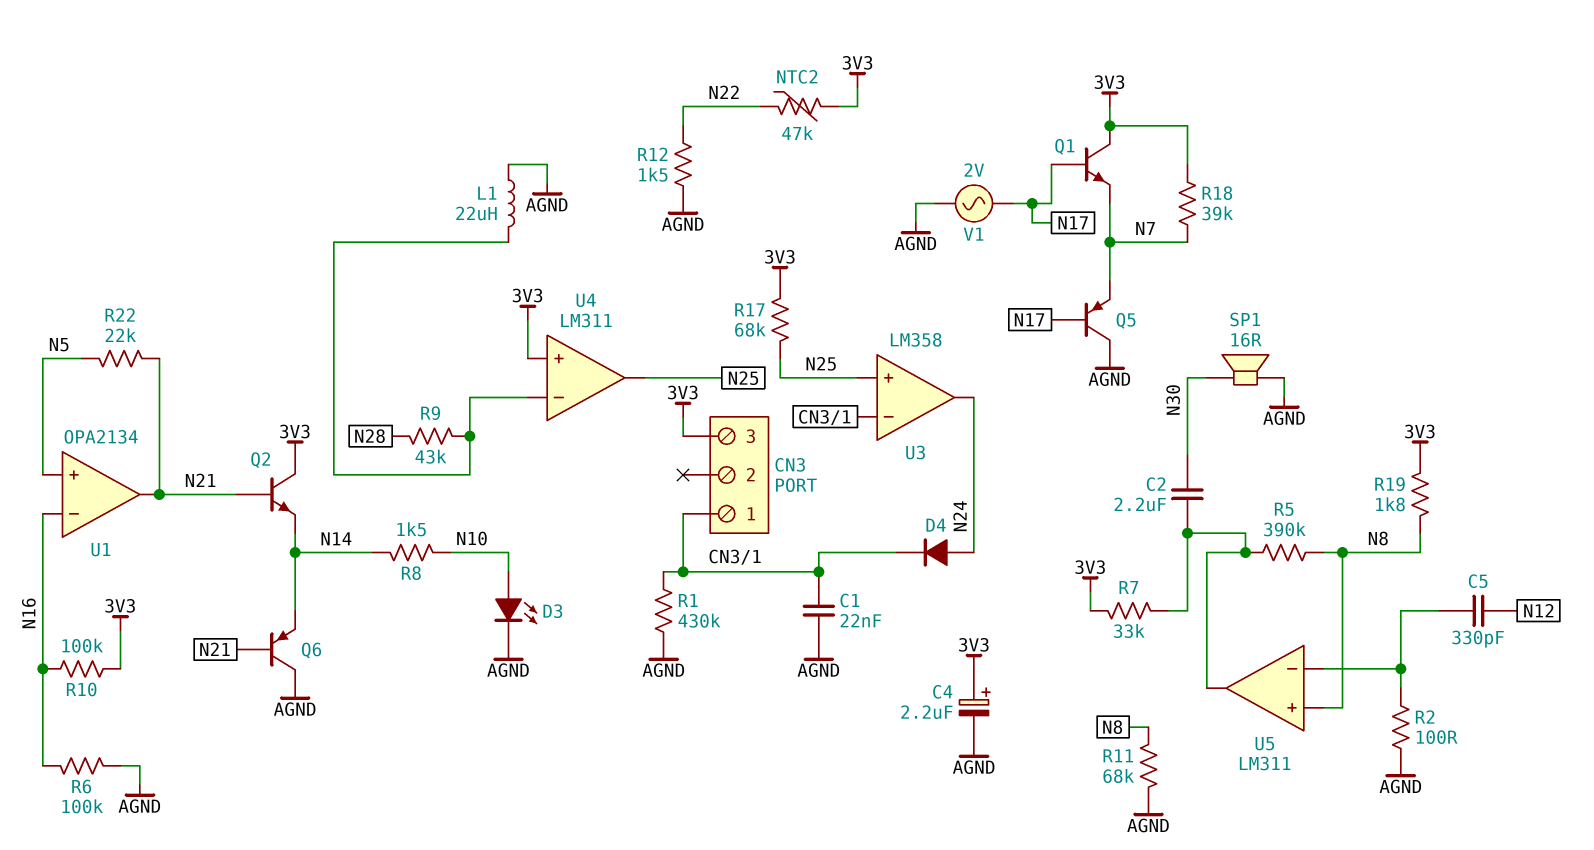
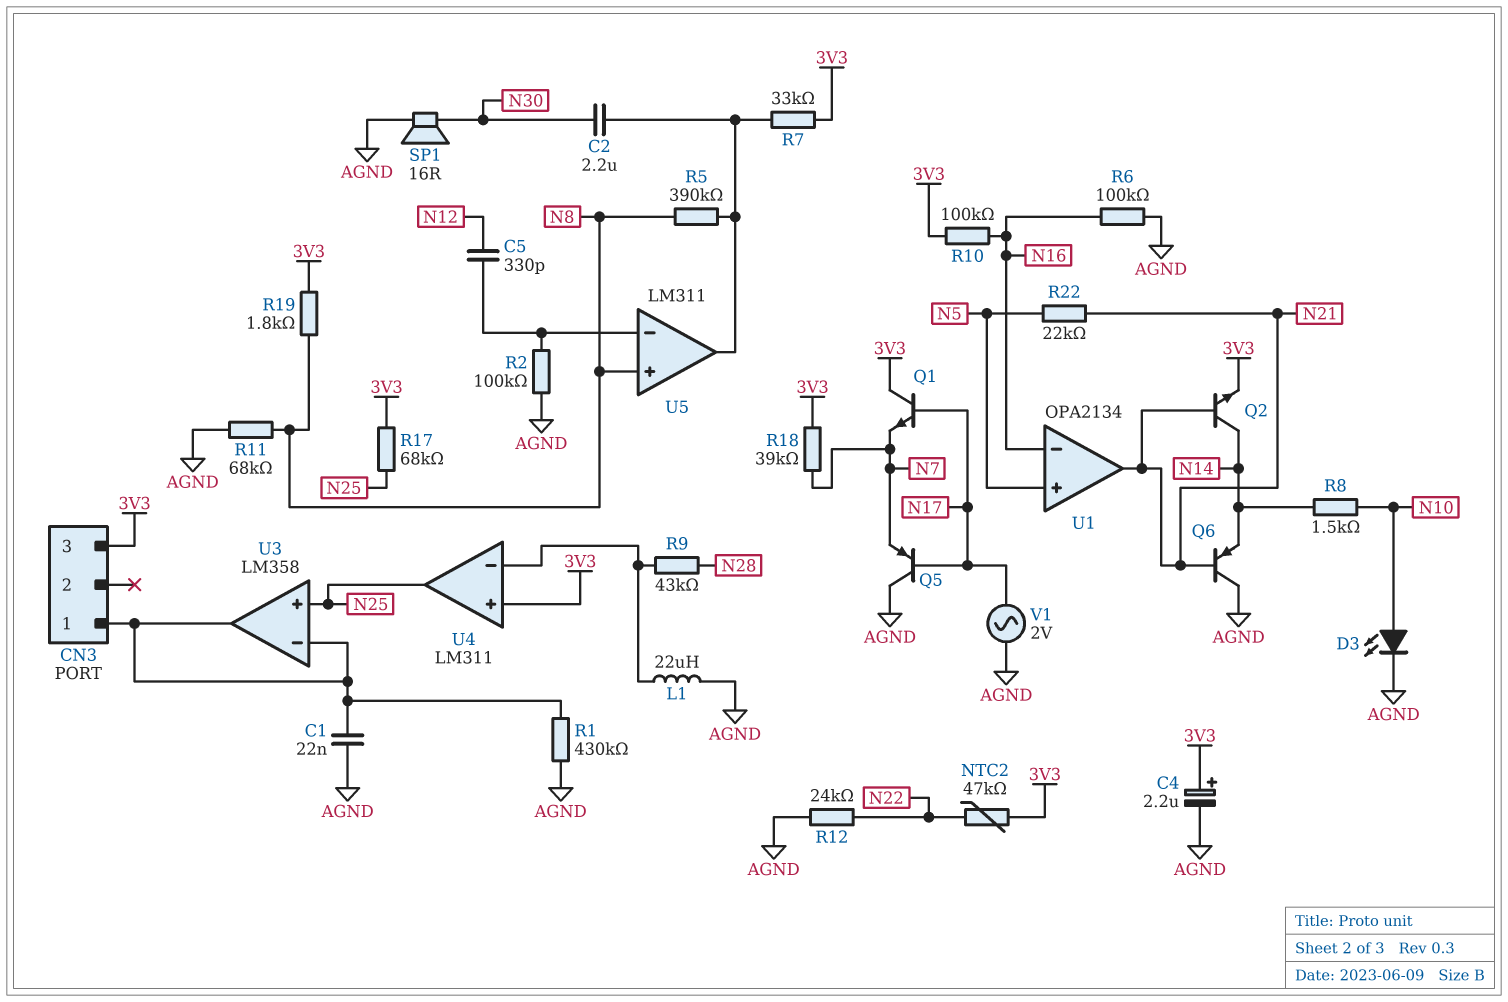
D4: diode (A N24, K CN3/1) -> none
Q2: NPN (B N21, C 3V3, E N14) -> NPN (B N21, C N14, E 3V3)
R2: 100 (AGND, U5/in-) -> 100k (AGND, U5/in-)
R12: 1.5k (AGND, N22) -> 24k (AGND, N22)
U3 pin out: N24 -> CN3/1

